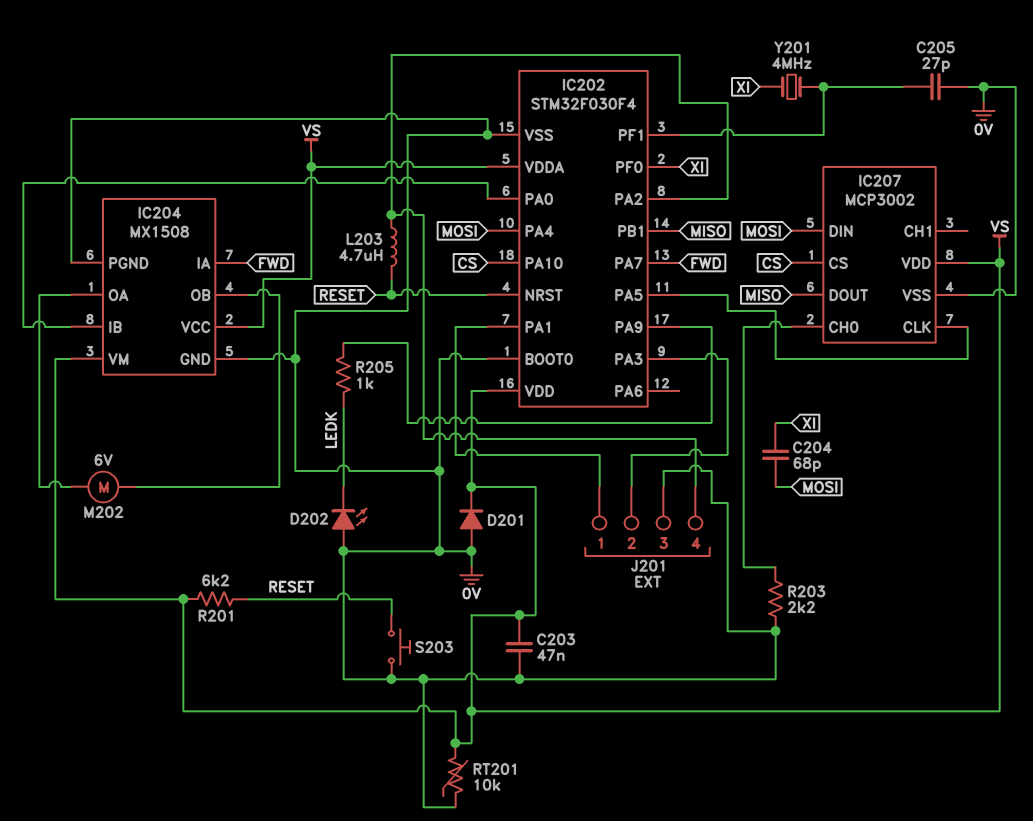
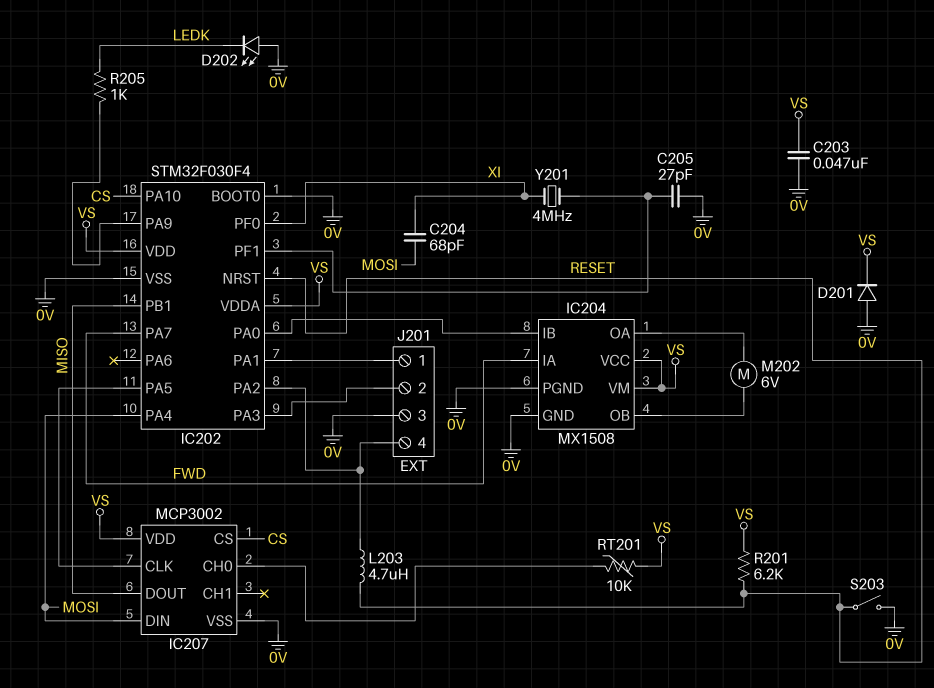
R203: 2.2k (0V, IC207/CH0) -> none
RT201: 10k (0V, VS) -> 10k (IC207/CH0, VS)
S203: button (0V, RESET) -> switch (0V, RESET)

